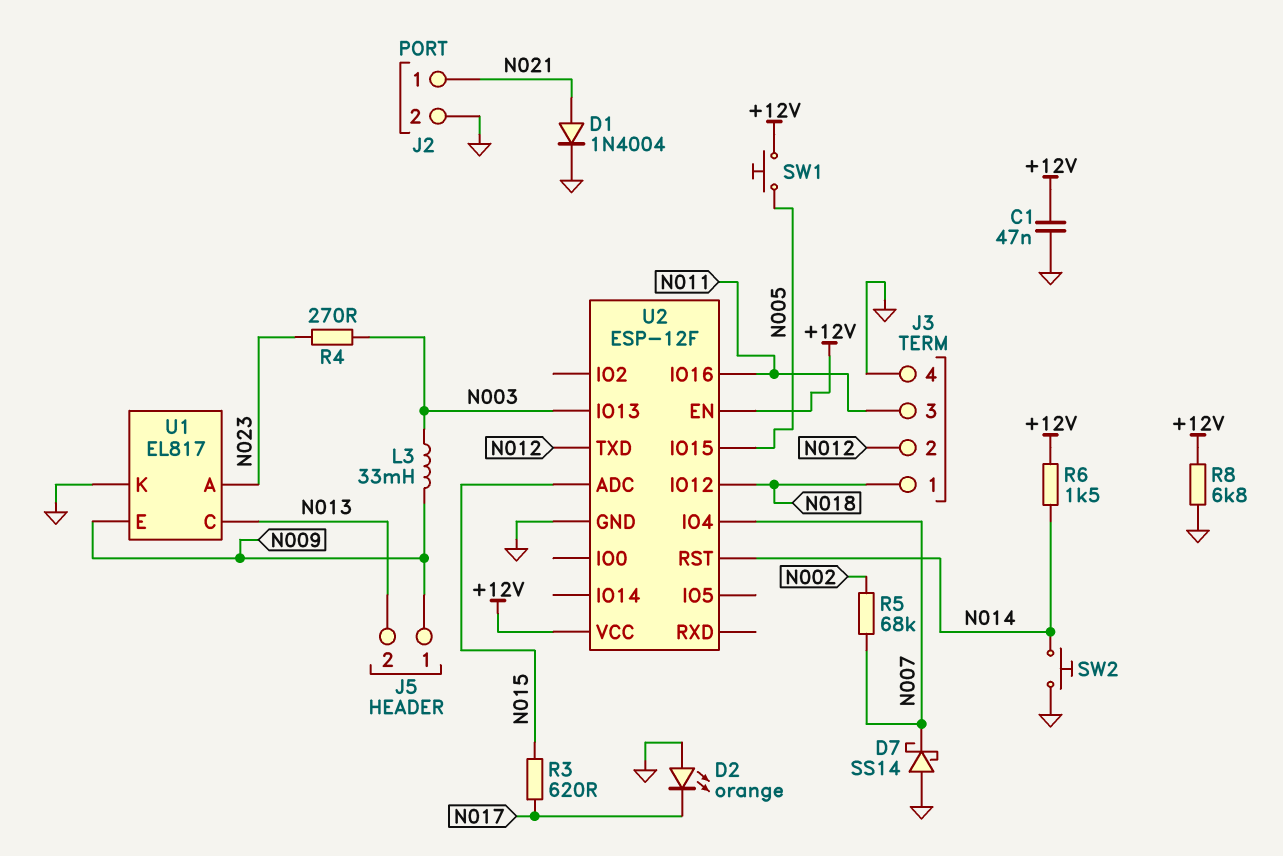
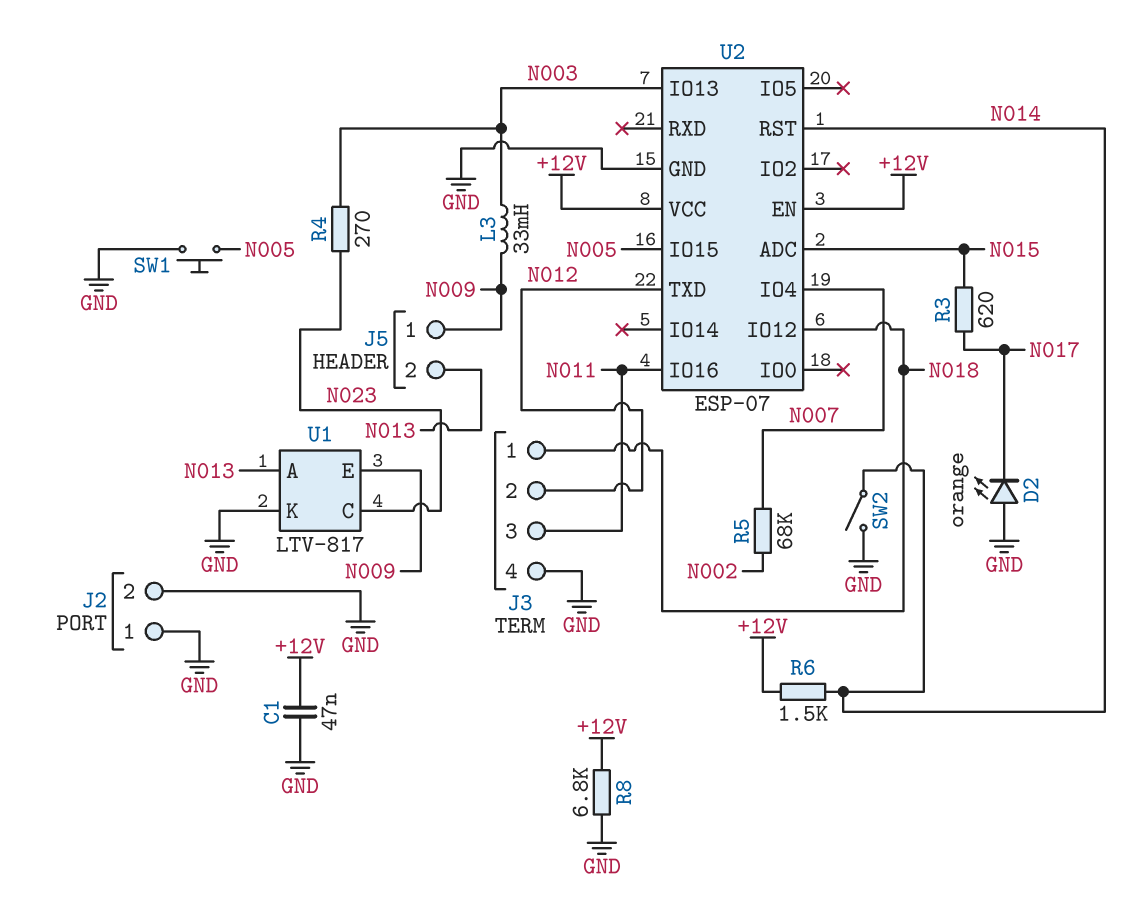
D1: diode 1N4004 (A N021, K GND) -> none
D7: schottky SS14 (A GND, K N007) -> none
J2 pin 1: N021 -> GND
SW1: button (+12V, N005) -> button (GND, N005)
SW2: button (GND, N014) -> switch (GND, N014)
U1: EL817 -> LTV-817
U1 pin A: N023 -> N013
U1 pin C: N013 -> N023
U2: ESP-12F -> ESP-07

